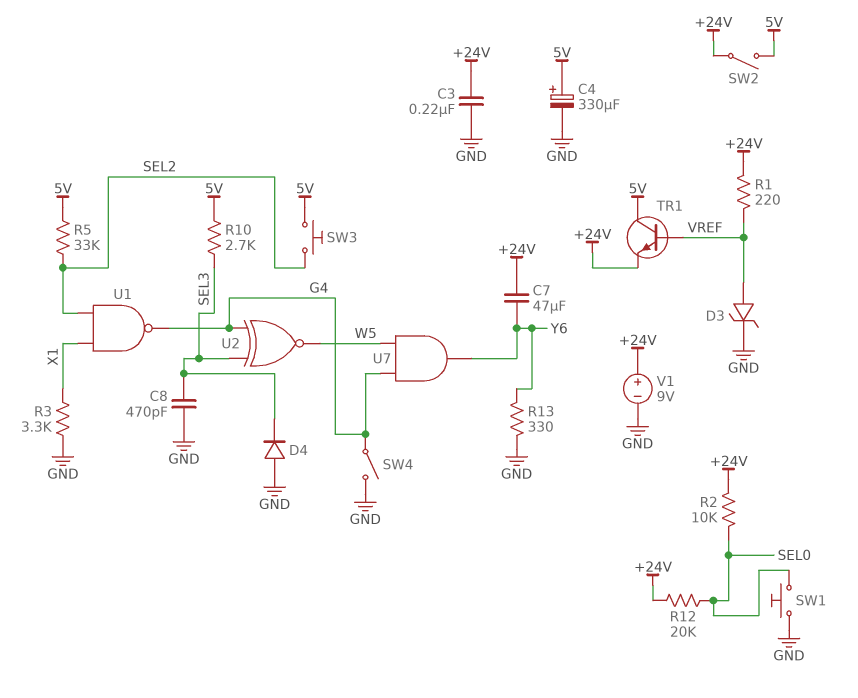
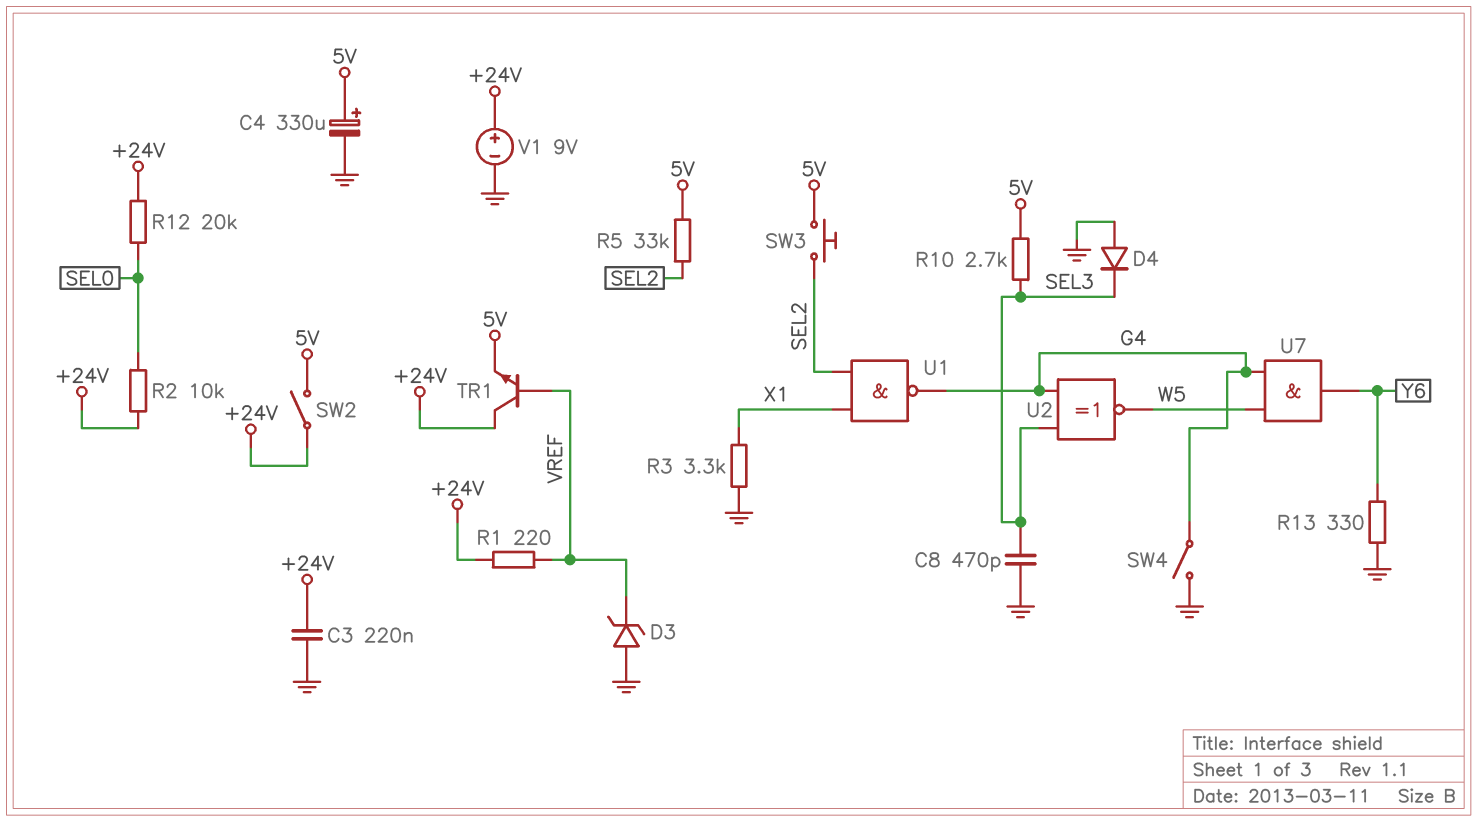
C7: 47uF (+24V, Y6) -> none
D3: zener (A VREF, K GND) -> zener (A GND, K VREF)
SW1: button (GND, SEL0) -> none
TR1: NPN (B VREF, C 5V, E +24V) -> NPN (B VREF, C +24V, E 5V)

